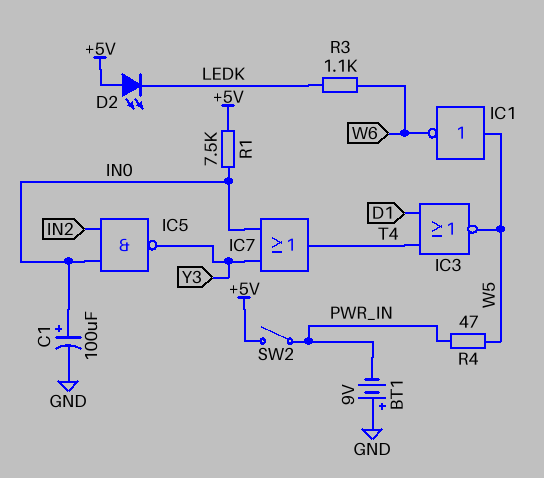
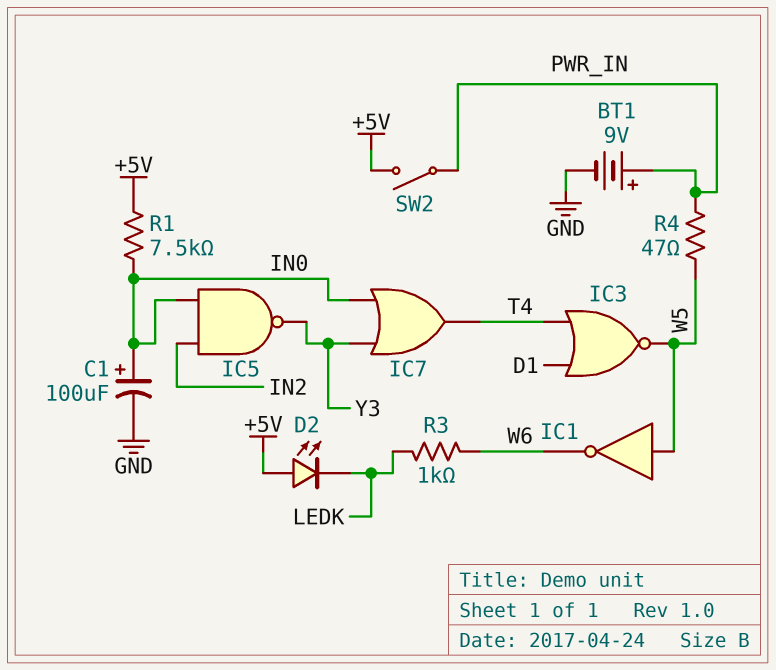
BT1: 9V (plus GND, minus PWR_IN) -> 9V (plus PWR_IN, minus GND)
R3: 1.1k (LEDK, W6) -> 1k (LEDK, W6)

